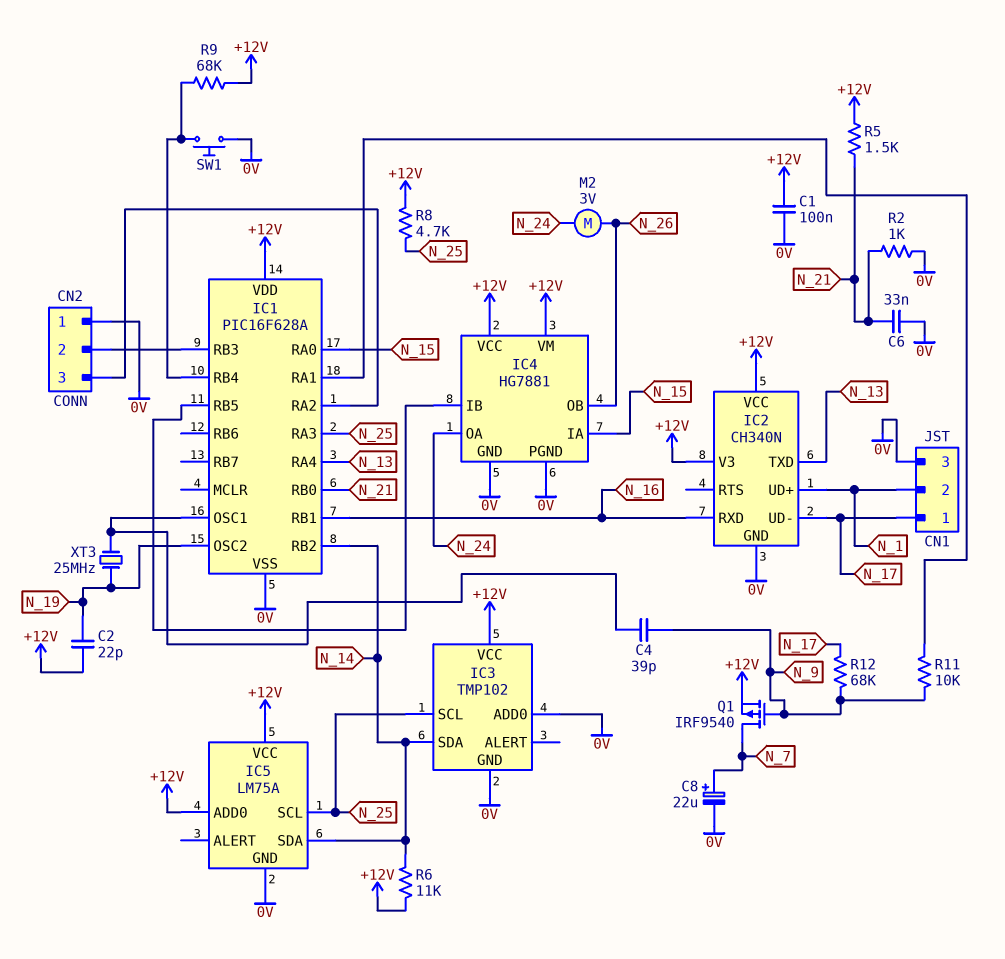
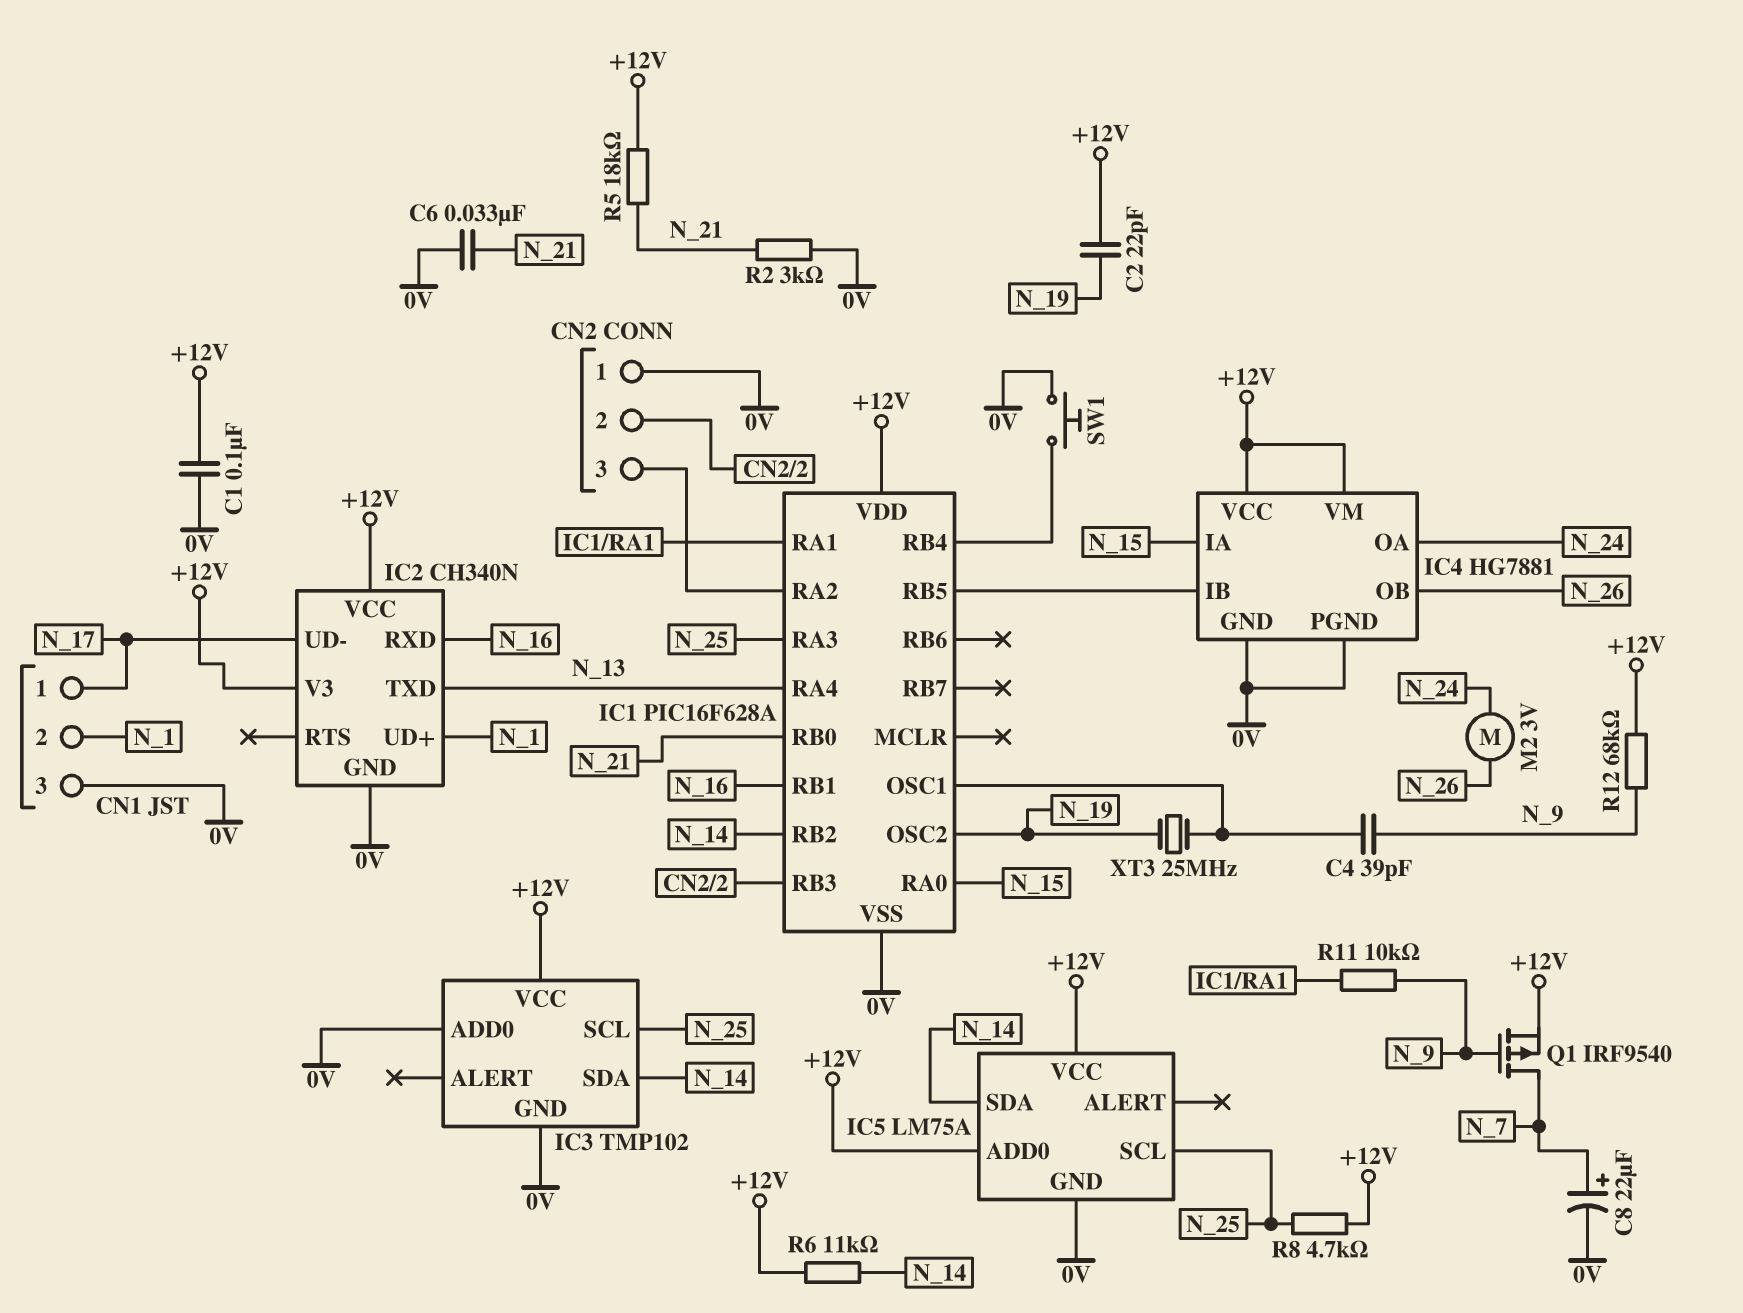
R2: 1k (0V, N_21) -> 3k (0V, N_21)
R5: 1.5k (+12V, N_21) -> 18k (+12V, N_21)
R9: 68k (+12V, IC1/RB4) -> none
R12: 68k (N_9, N_17) -> 68k (+12V, N_9)

